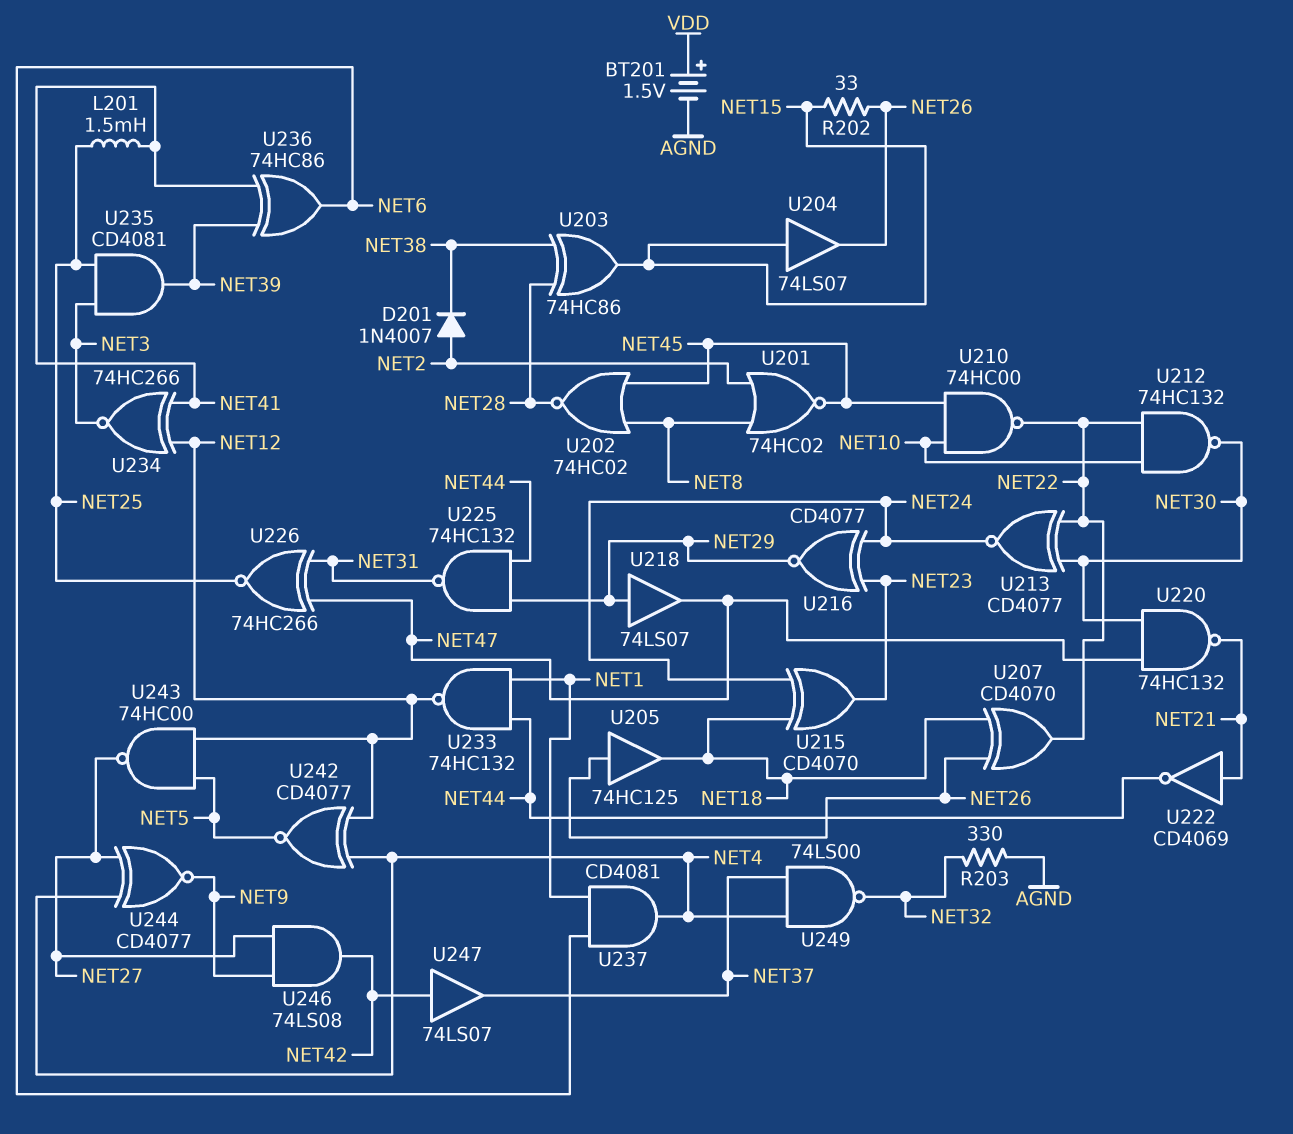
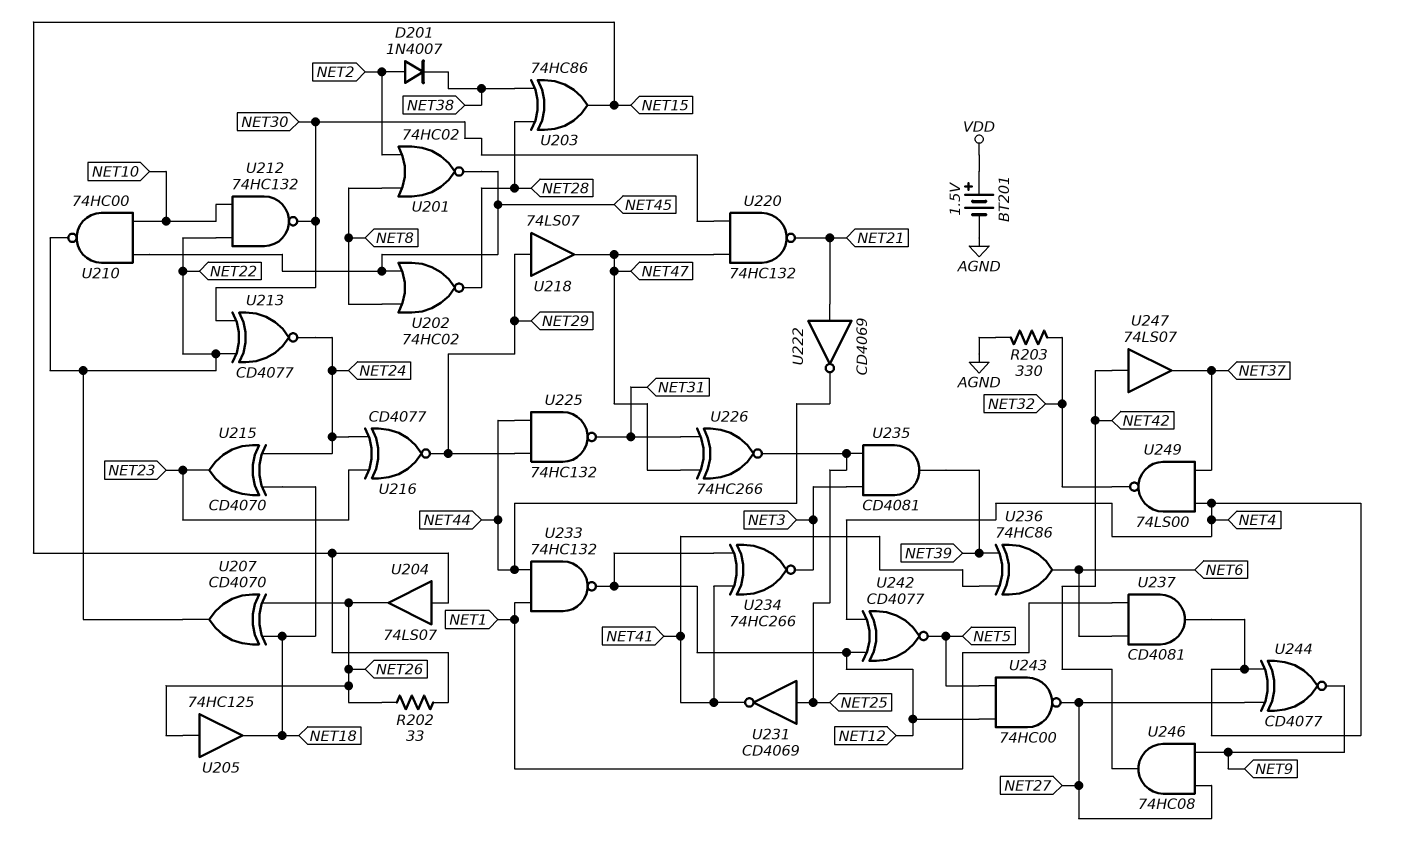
L201: 1.5mH (NET25, NET41) -> none
U231: none -> NOT CD4069 (in NET25, out NET41)
U246: AND 74LS08 (in NET9, in NET27, out NET42) -> AND 74HC08 (in NET9, in NET27, out NET42)

